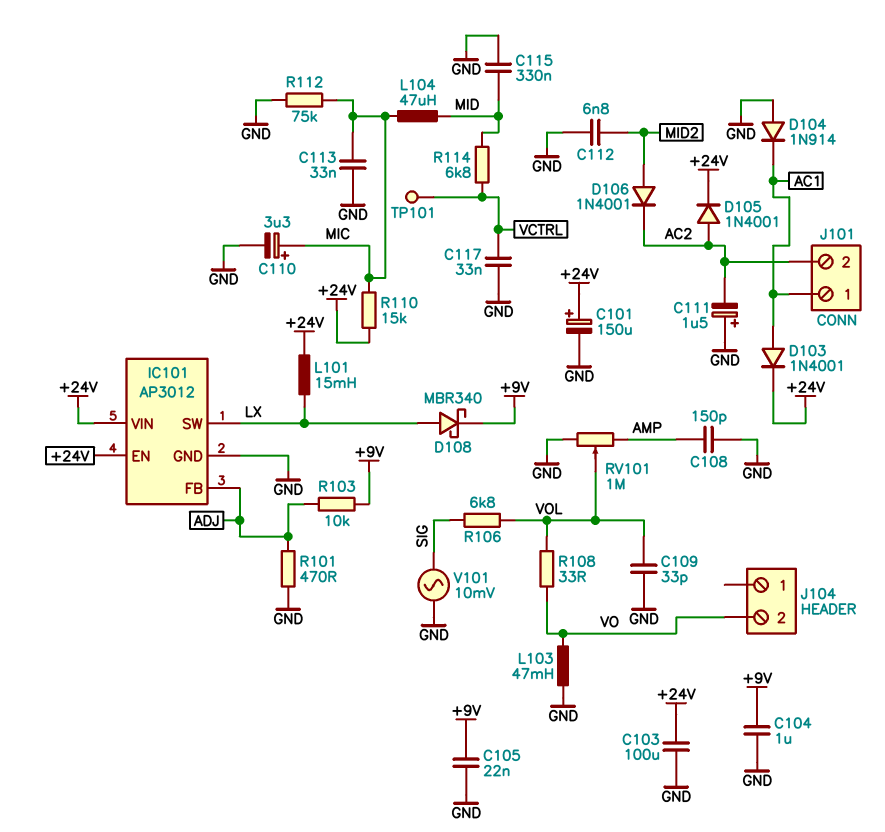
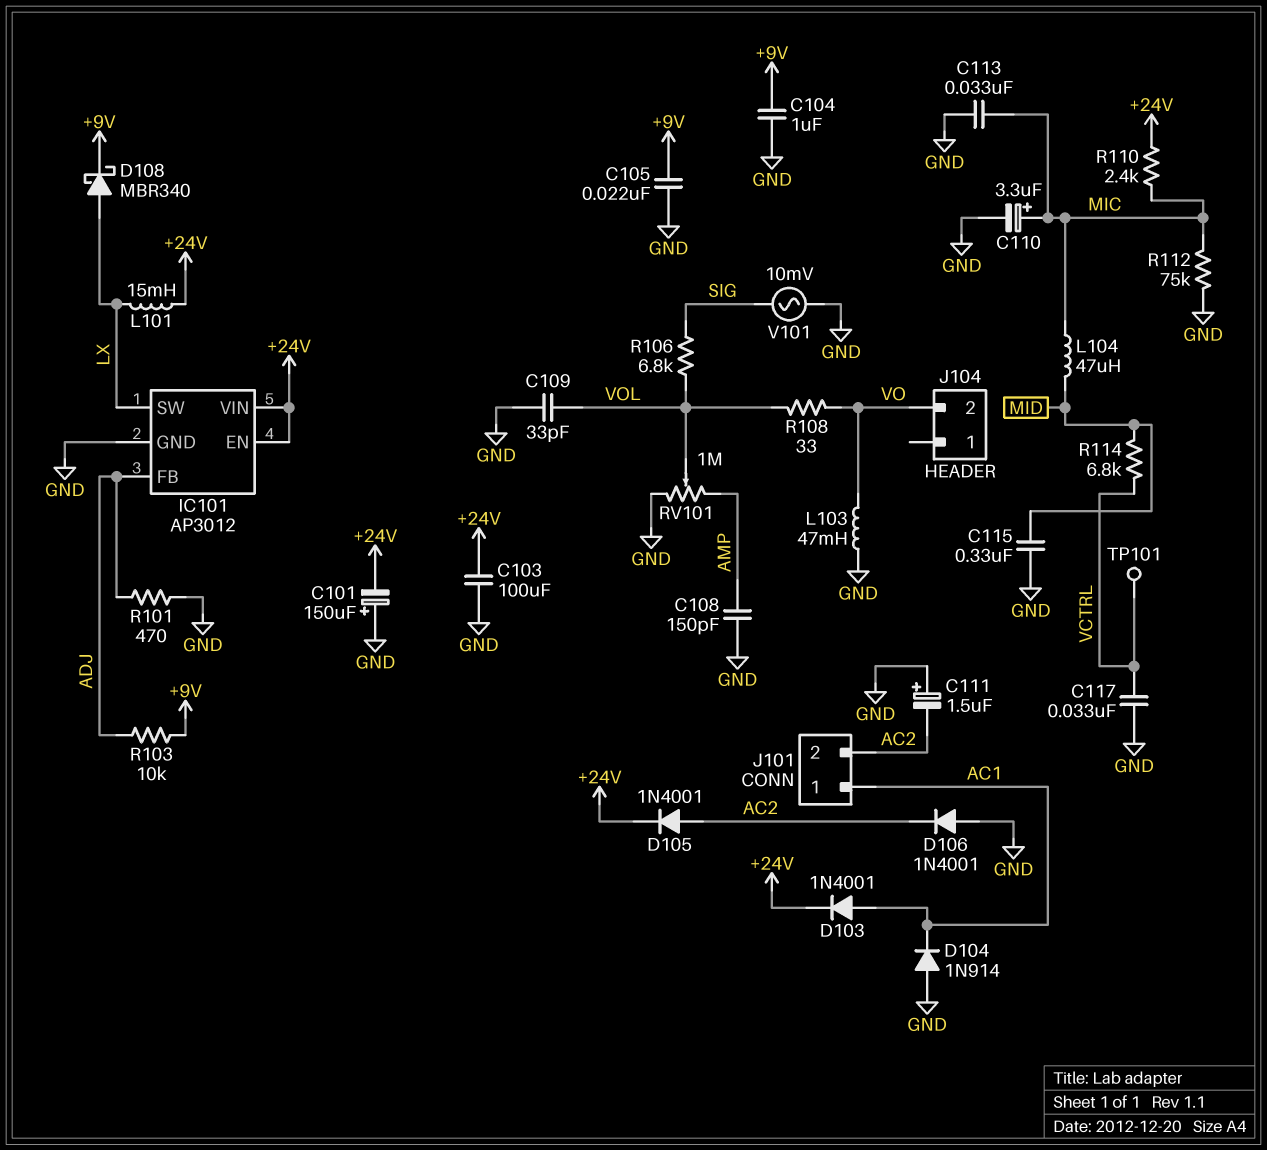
C101: 150uF (plus +24V, minus GND) -> 150uF (plus GND, minus +24V)
C112: 6.8nF (GND, MID2) -> none
D106: diode 1N4001 (A MID2, K AC2) -> diode 1N4001 (A GND, K AC2)
R110: 15k (+24V, MIC) -> 2.4k (+24V, MIC)

